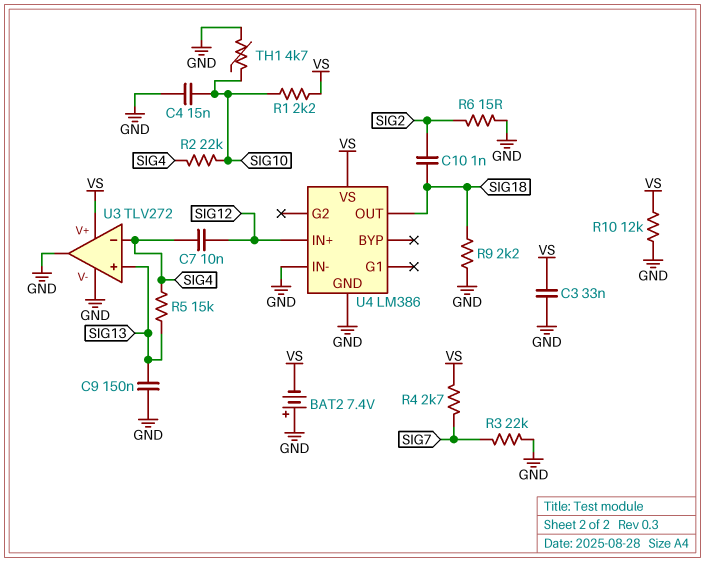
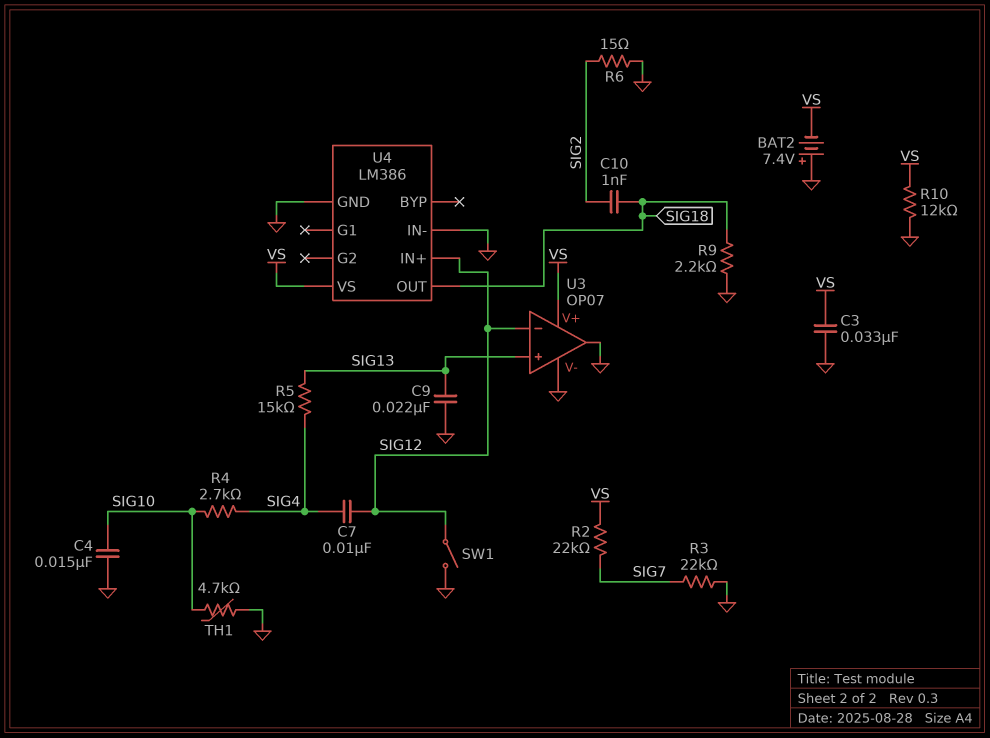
C9: 150nF (GND, SIG13) -> 22nF (GND, SIG13)
R1: 2.2k (SIG10, VS) -> none
R2: 22k (SIG4, SIG10) -> 22k (SIG7, VS)
R4: 2.7k (SIG7, VS) -> 2.7k (SIG4, SIG10)
SW1: none -> switch (GND, SIG12)
U3: TLV272 -> OP07
U3 pin in-: SIG4 -> SIG12

